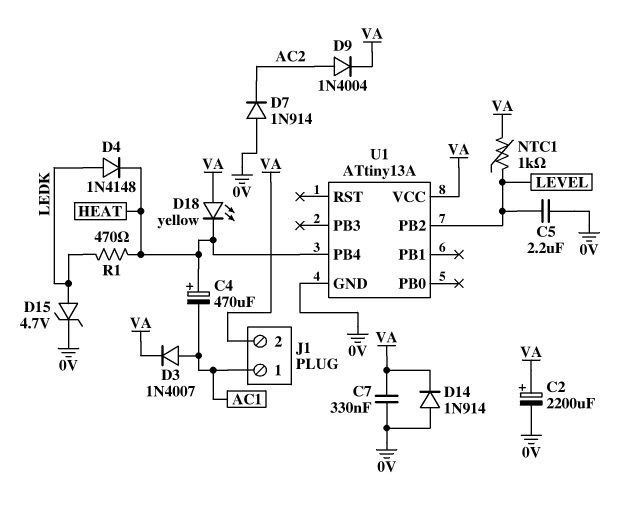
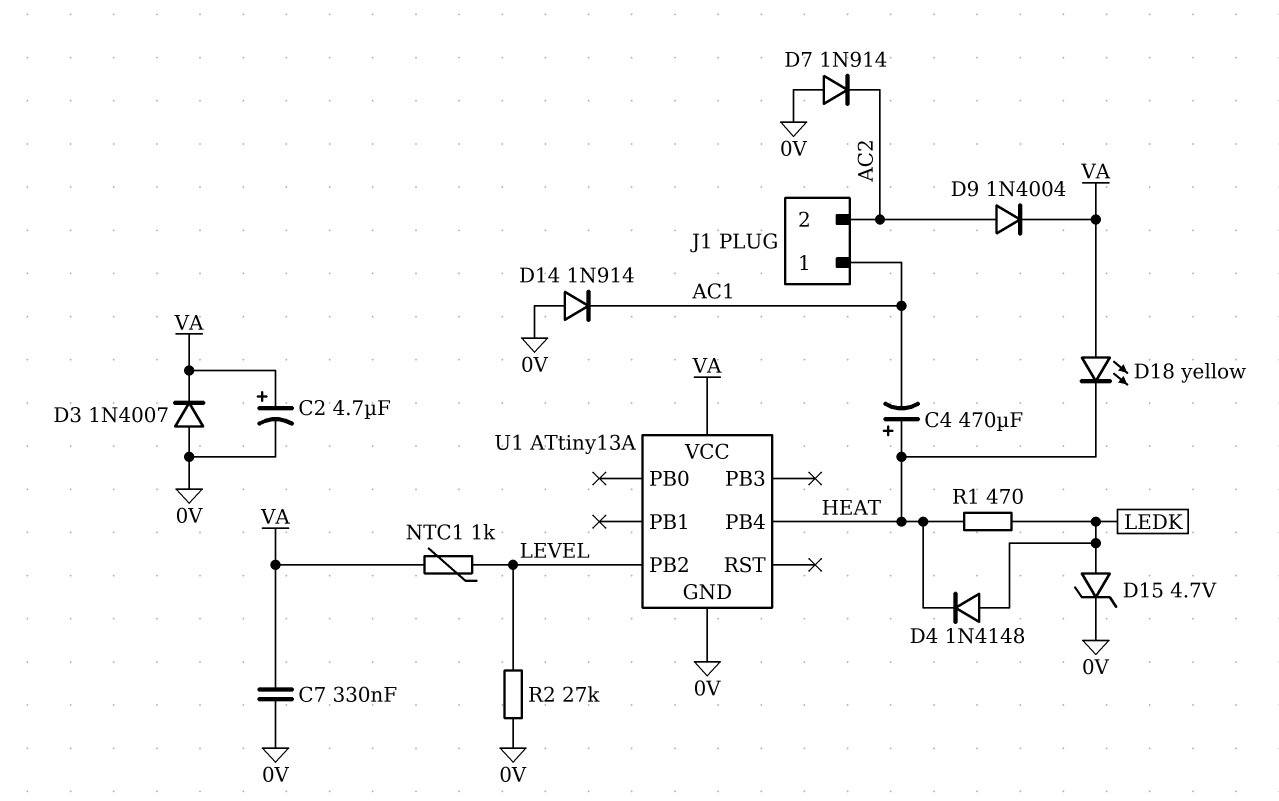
C2: 2200uF (plus VA, minus 0V) -> 4.7uF (plus VA, minus 0V)
C5: 2.2uF (0V, LEVEL) -> none
D3: diode 1N4007 (A AC1, K VA) -> diode 1N4007 (A 0V, K VA)
D14: diode 1N914 (A 0V, K VA) -> diode 1N914 (A 0V, K AC1)
J1 pin 2: VA -> AC2
R2: none -> 27k (0V, LEVEL)

